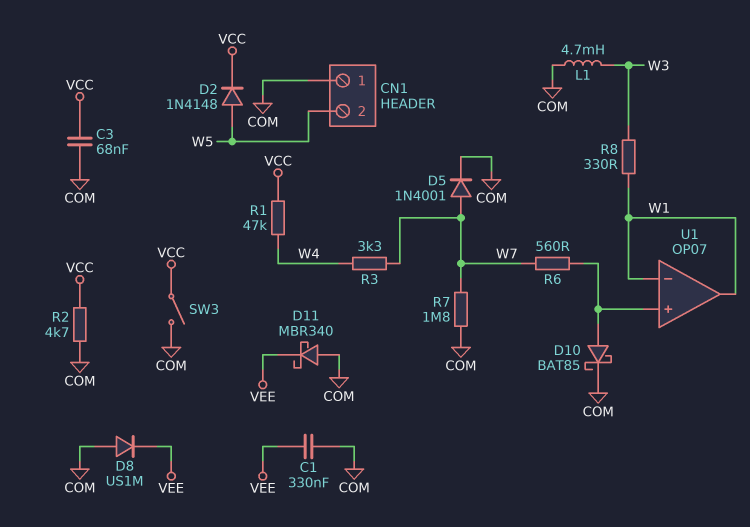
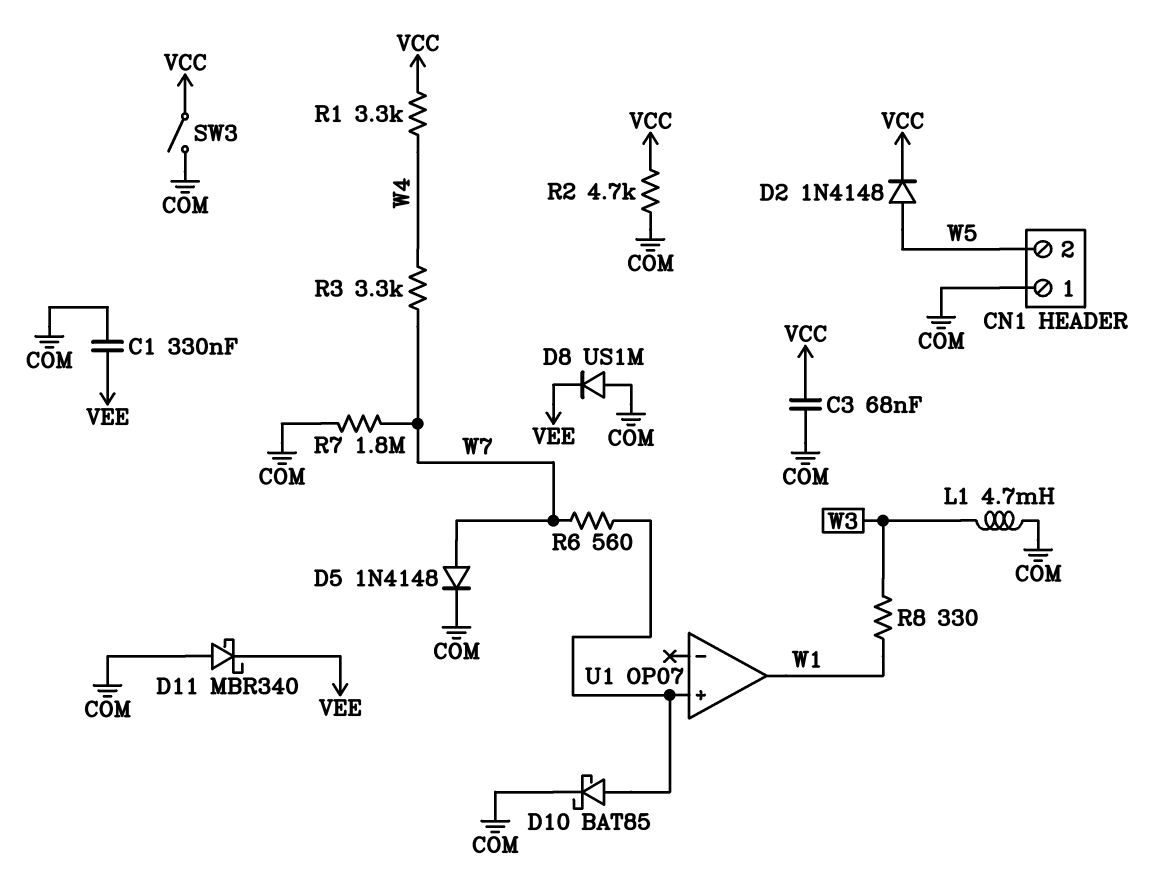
D5: diode 1N4001 (A W7, K COM) -> diode 1N4148 (A W7, K COM)
R1: 47k (VCC, W4) -> 3.3k (VCC, W4)
U1 pin in-: W1 -> none

